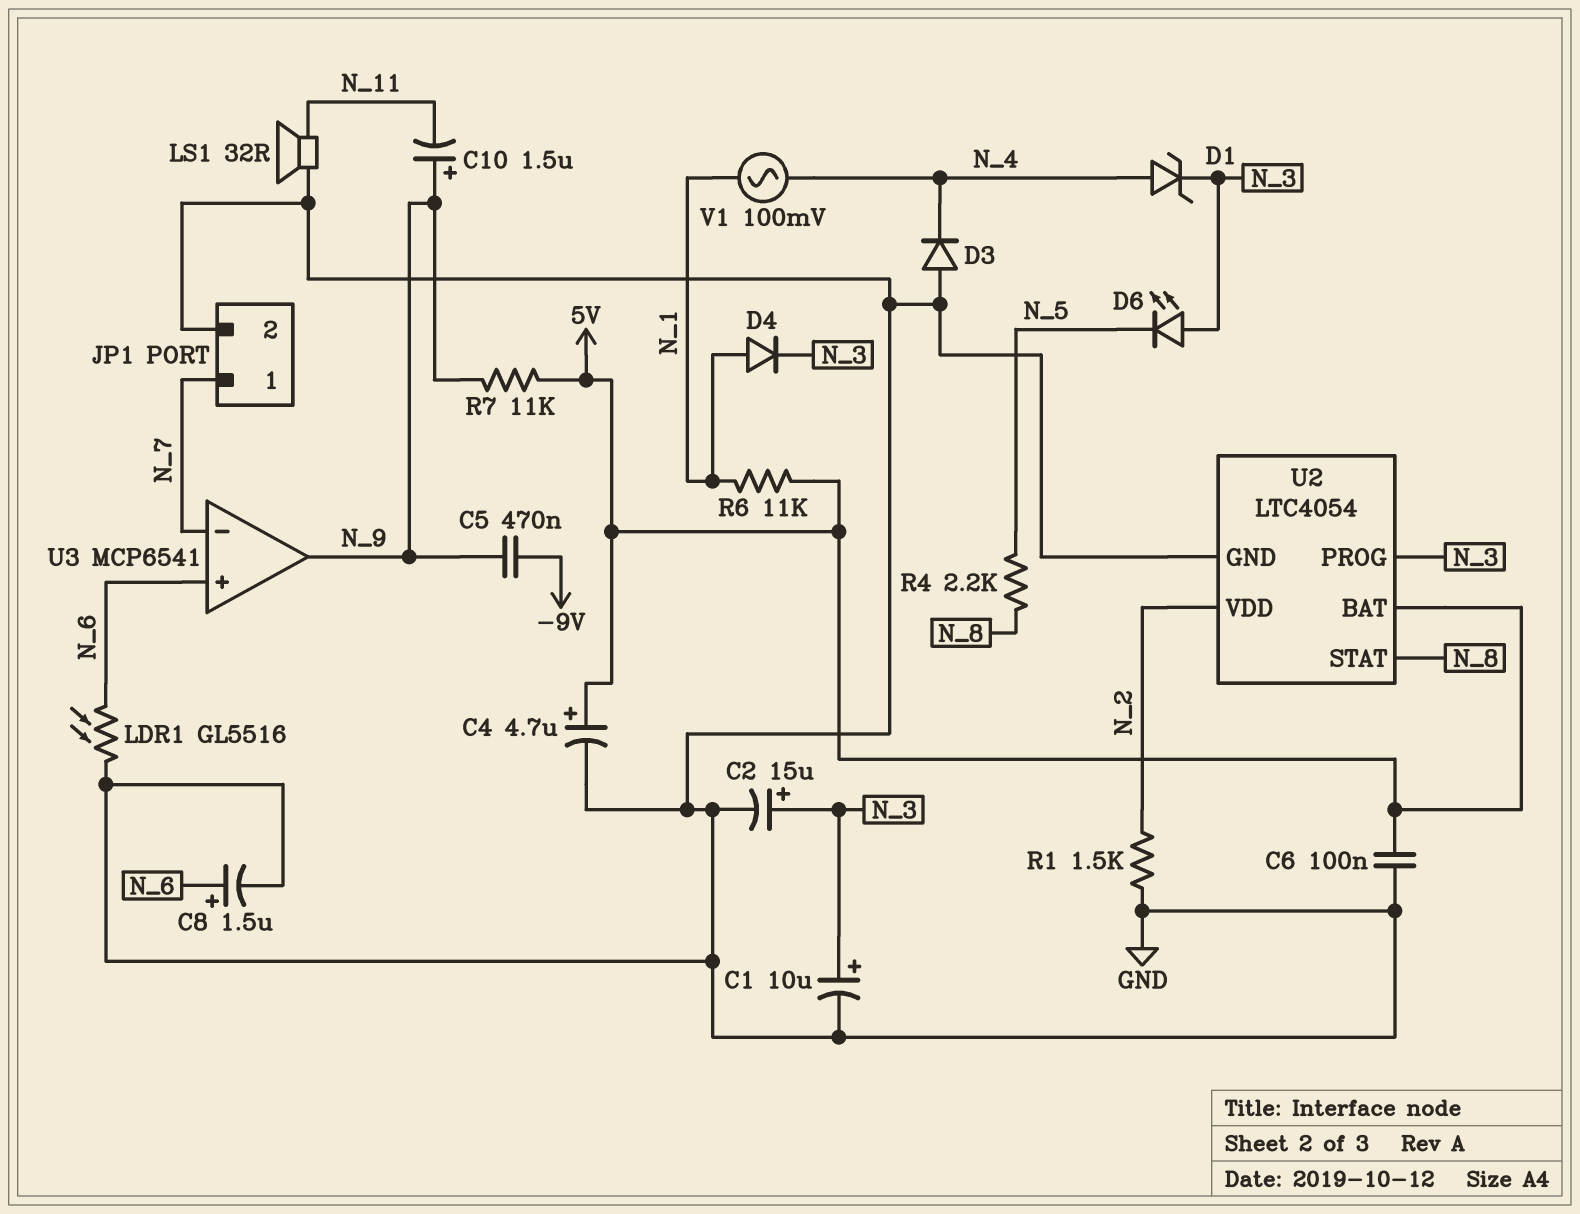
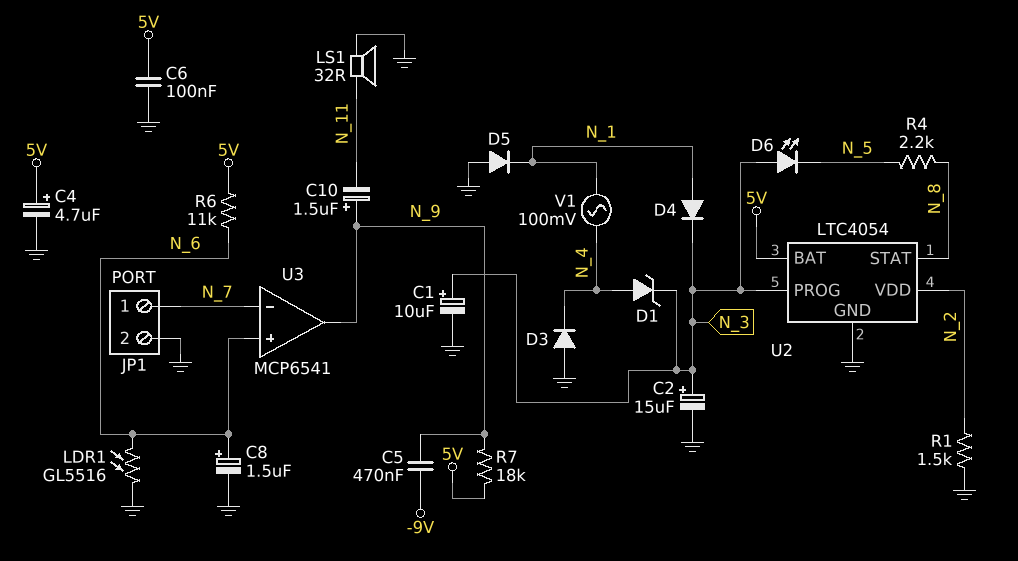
D5: none -> diode (A GND, K N_1)
R6: 11k (5V, N_1) -> 11k (5V, N_6)
R7: 11k (5V, N_9) -> 18k (5V, N_9)

